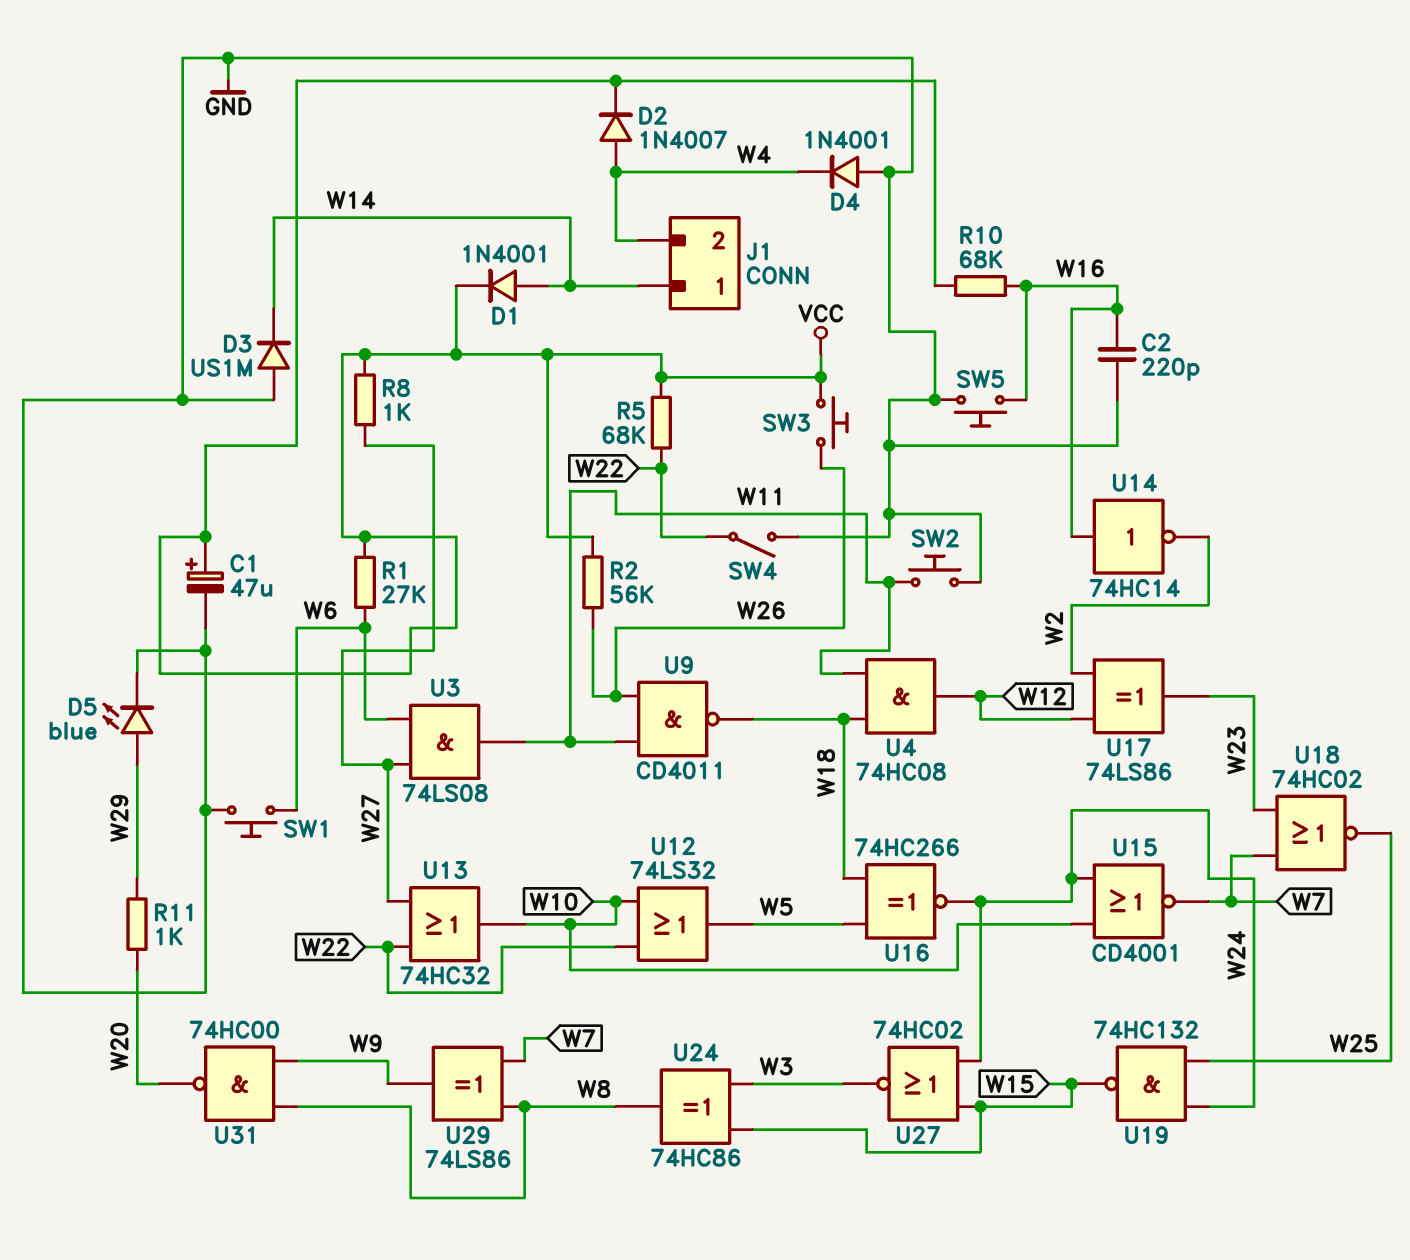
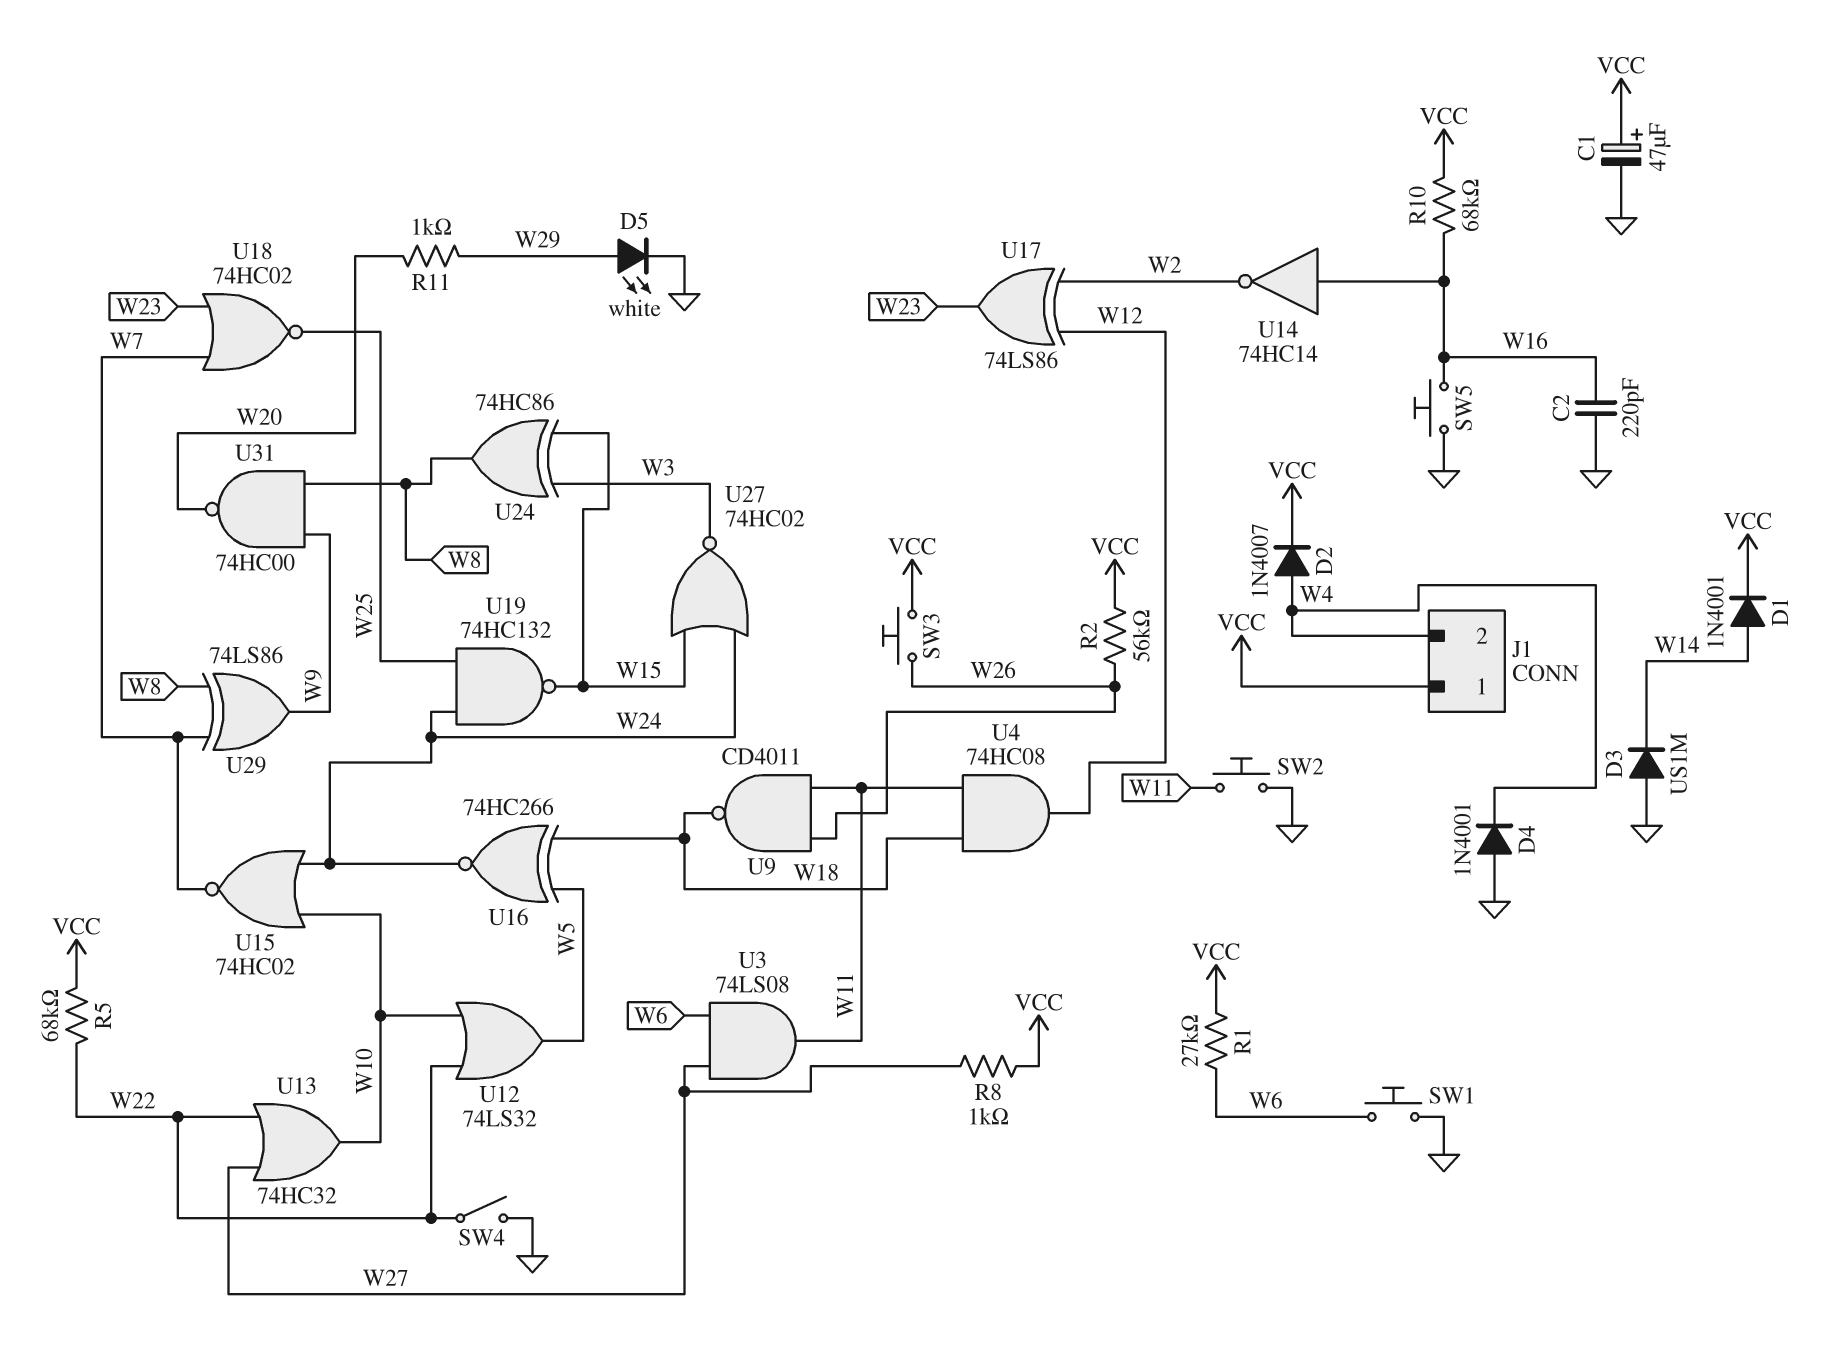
D5: LED blue (A W29, K GND) -> LED white (A W29, K GND)
J1 pin 1: W14 -> VCC
U15: NOR CD4001 (in W10, in W24, out W7) -> NOR 74HC02 (in W10, in W24, out W7)

